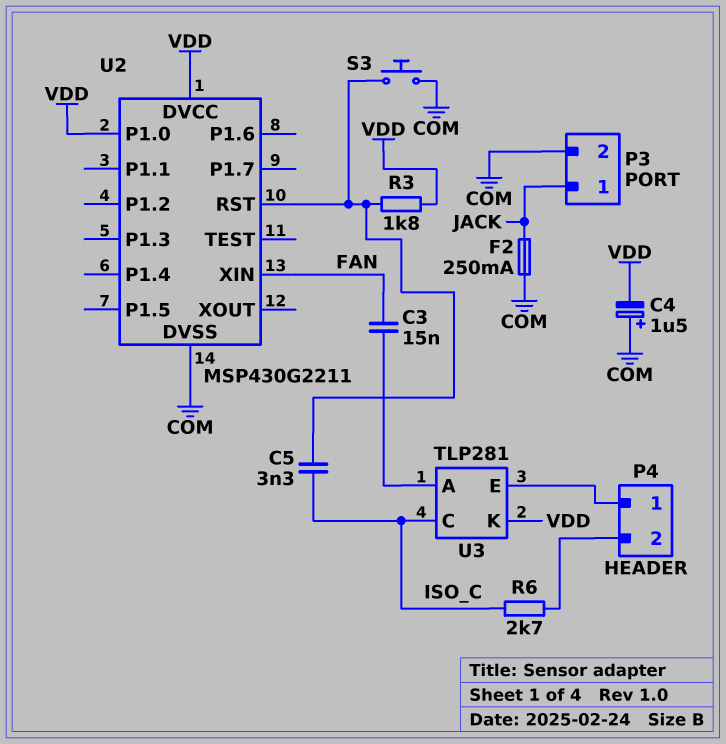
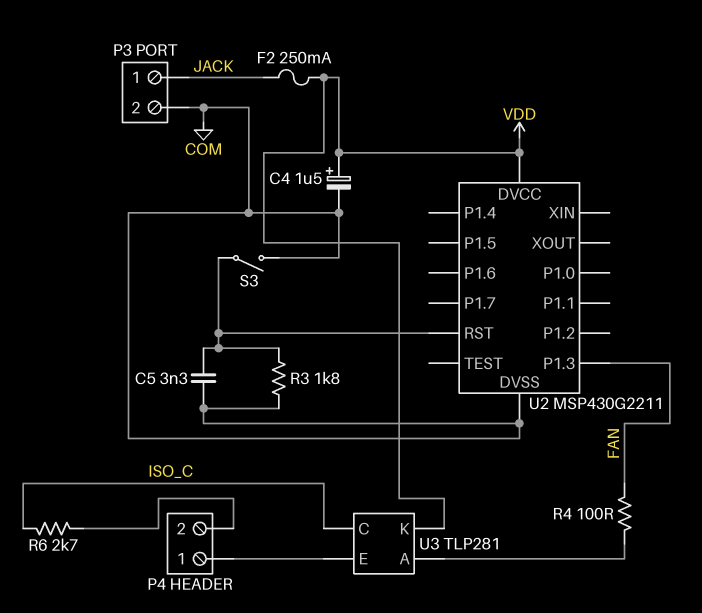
C3: 15nF (FAN, U3/A) -> none
C4: 1.5uF (plus COM, minus VDD) -> 1.5uF (plus VDD, minus COM)
C5: 3.3nF (ISO_C, U2/RST) -> 3.3nF (COM, U2/RST)
F2: 250mA (COM, JACK) -> 250mA (JACK, VDD)
R3: 1.8k (U2/RST, VDD) -> 1.8k (COM, U2/RST)
R4: none -> 100 (FAN, U3/A)
S3: button (COM, U2/RST) -> switch (COM, U2/RST)
U2 pin P1.0: VDD -> none
U2 pin P1.3: none -> FAN
U2 pin XIN: FAN -> none

